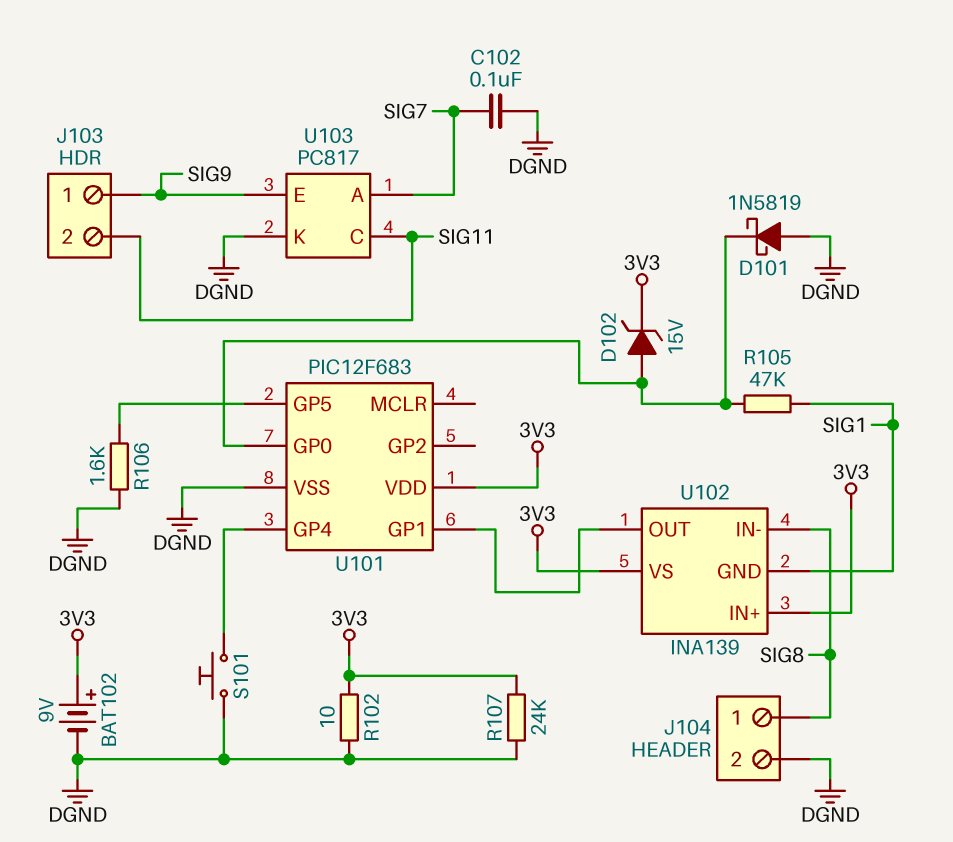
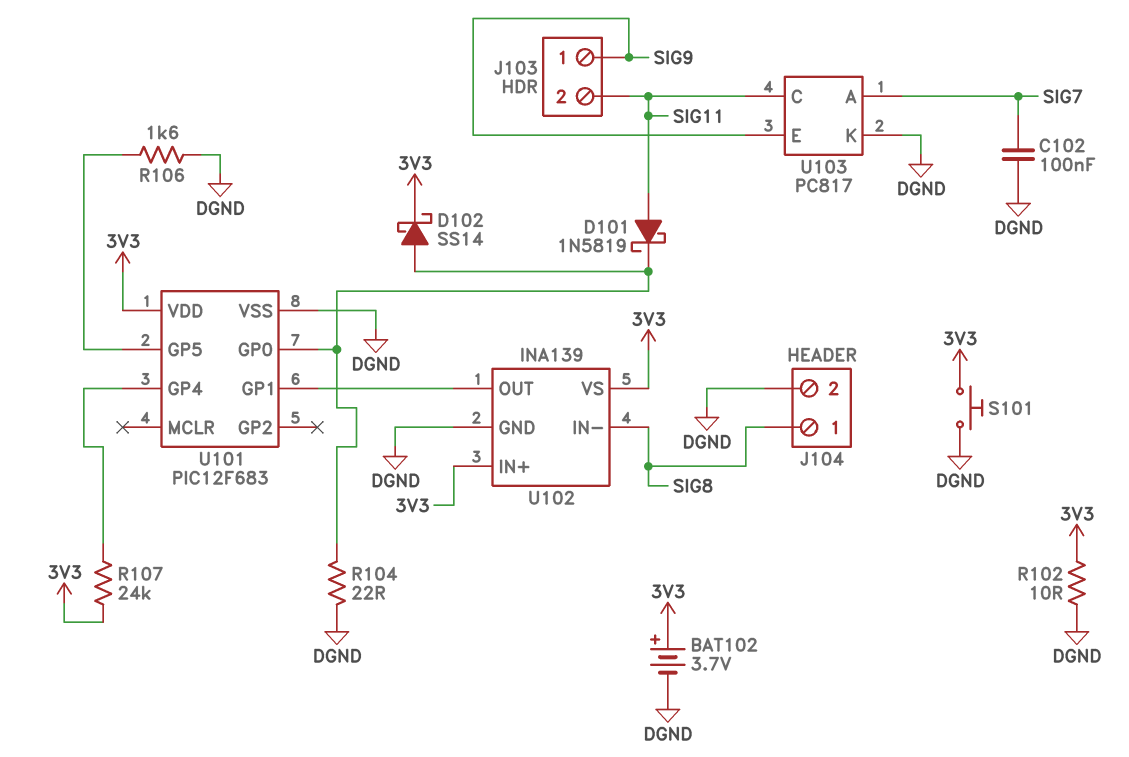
BAT102: 9V (plus 3V3, minus DGND) -> 3.7V (plus 3V3, minus DGND)
D101: schottky 1N5819 (A DGND, K U101/GP0) -> schottky 1N5819 (A SIG11, K U101/GP0)
D102: zener 15V (A U101/GP0, K 3V3) -> schottky SS14 (A U101/GP0, K 3V3)
R104: none -> 22 (DGND, U101/GP0)
R105: 47k (SIG1, U101/GP0) -> none
R107: 24k (3V3, DGND) -> 24k (3V3, U101/GP4)
S101: button (DGND, U101/GP4) -> button (3V3, DGND)
U102 pin GND: SIG1 -> DGND

